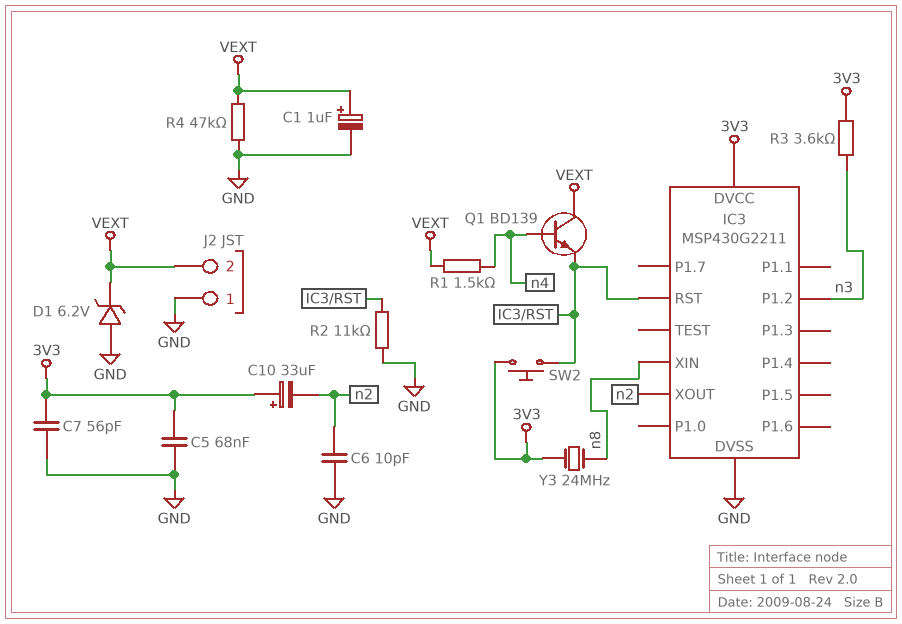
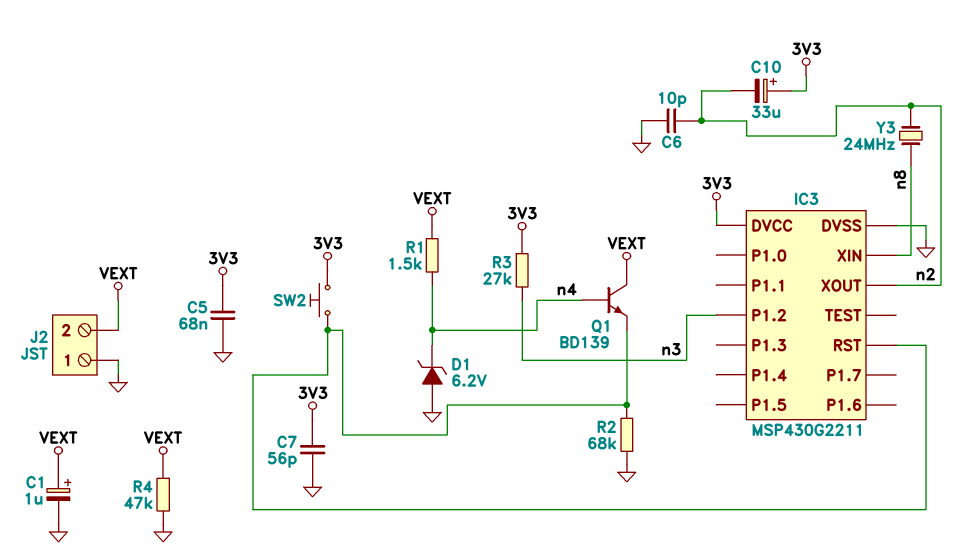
D1: zener 6.2V (A GND, K VEXT) -> zener 6.2V (A GND, K n4)
R2: 11k (GND, IC3/RST) -> 68k (GND, IC3/RST)
R3: 3.6k (3V3, n3) -> 27k (3V3, n3)
Y3: 24MHz (3V3, n8) -> 24MHz (n2, n8)

